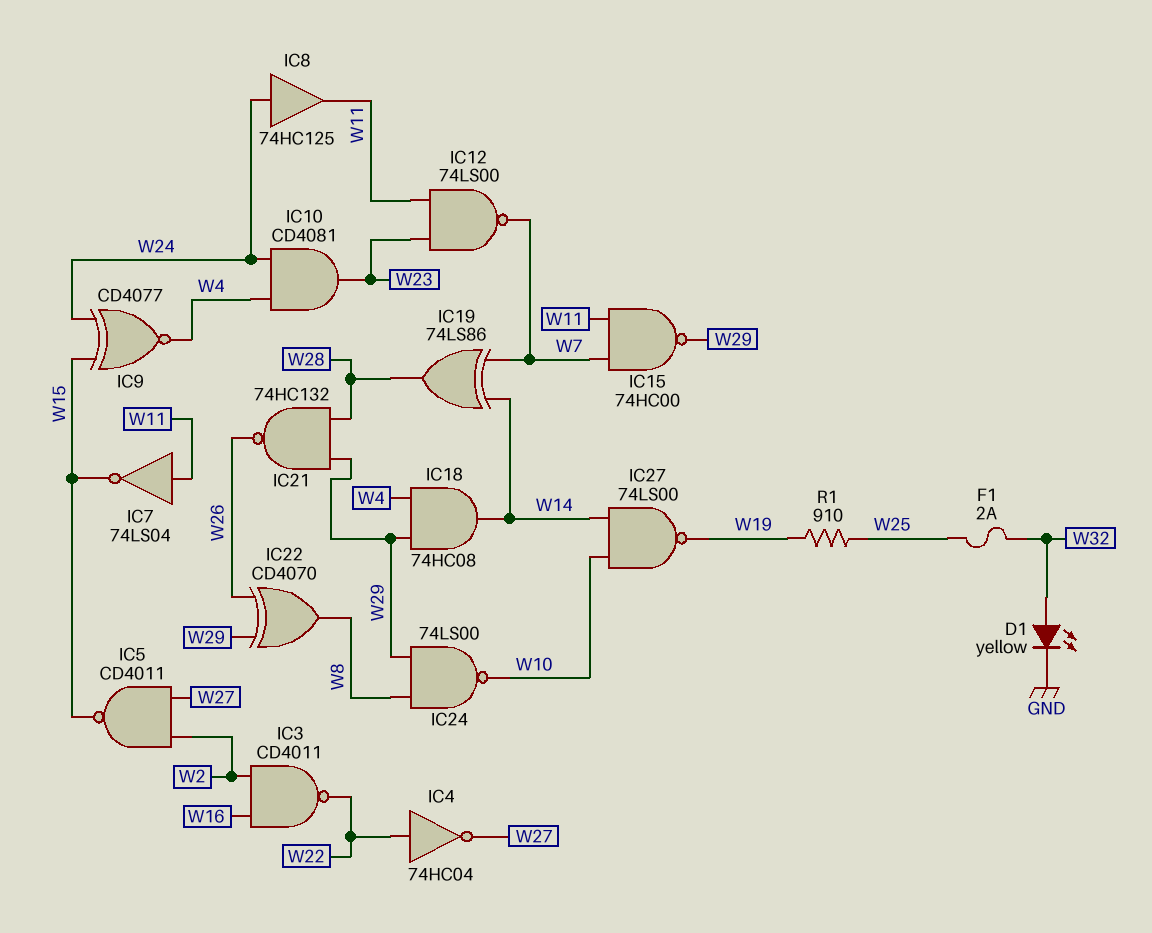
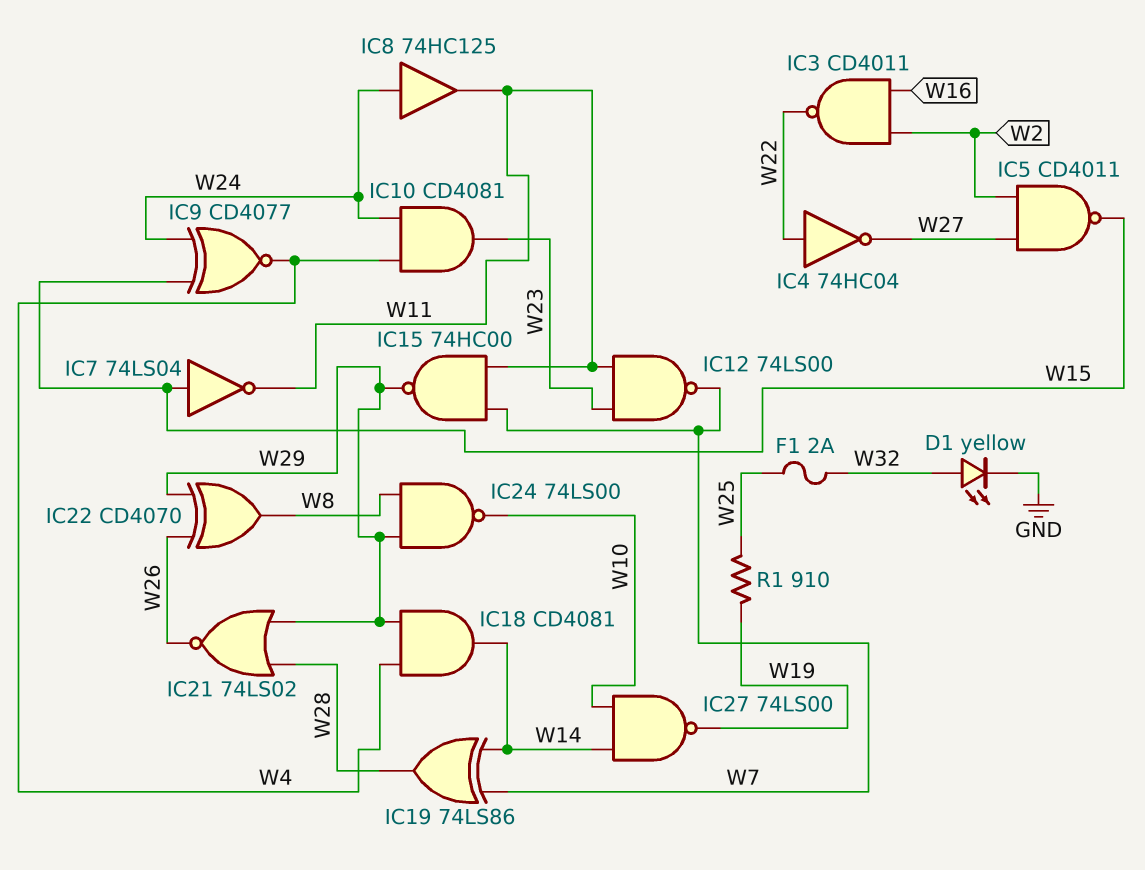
IC7: NOT 74LS04 (in W11, out W15) -> NOT 74LS04 (in W15, out W11)
IC18: AND 74HC08 (in W4, in W29, out W14) -> AND CD4081 (in W4, in W29, out W14)
IC21: NAND 74HC132 (in W28, in W29, out W26) -> NOR 74LS02 (in W28, in W29, out W26)

